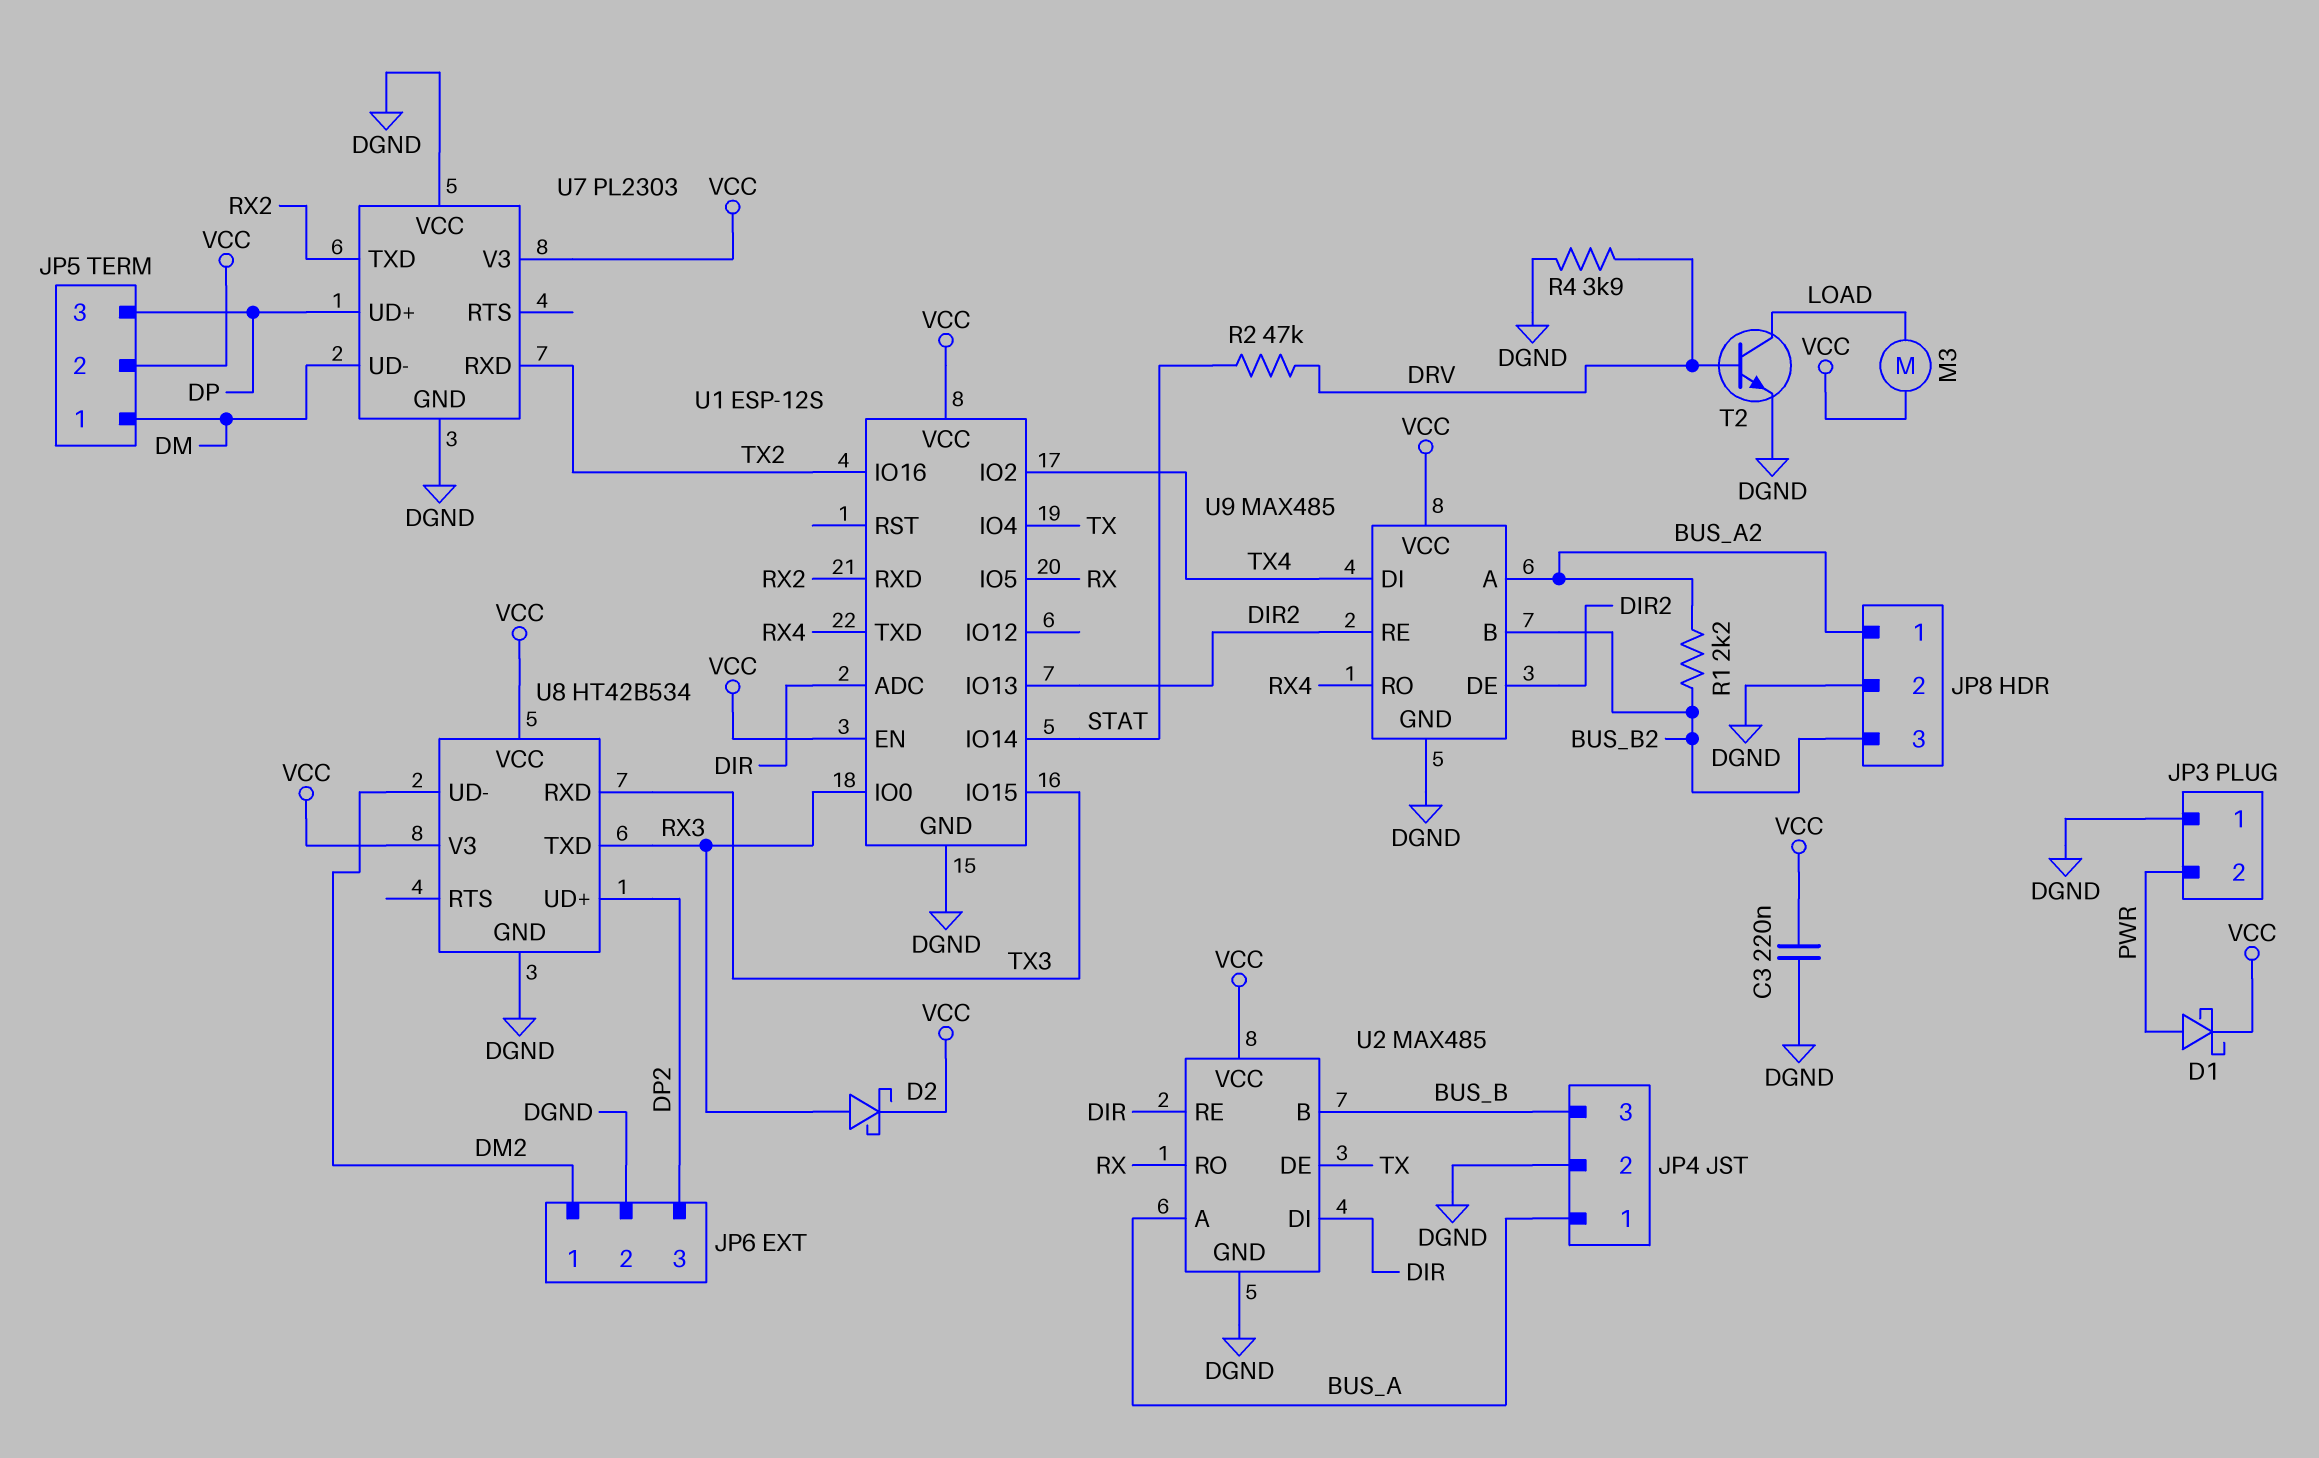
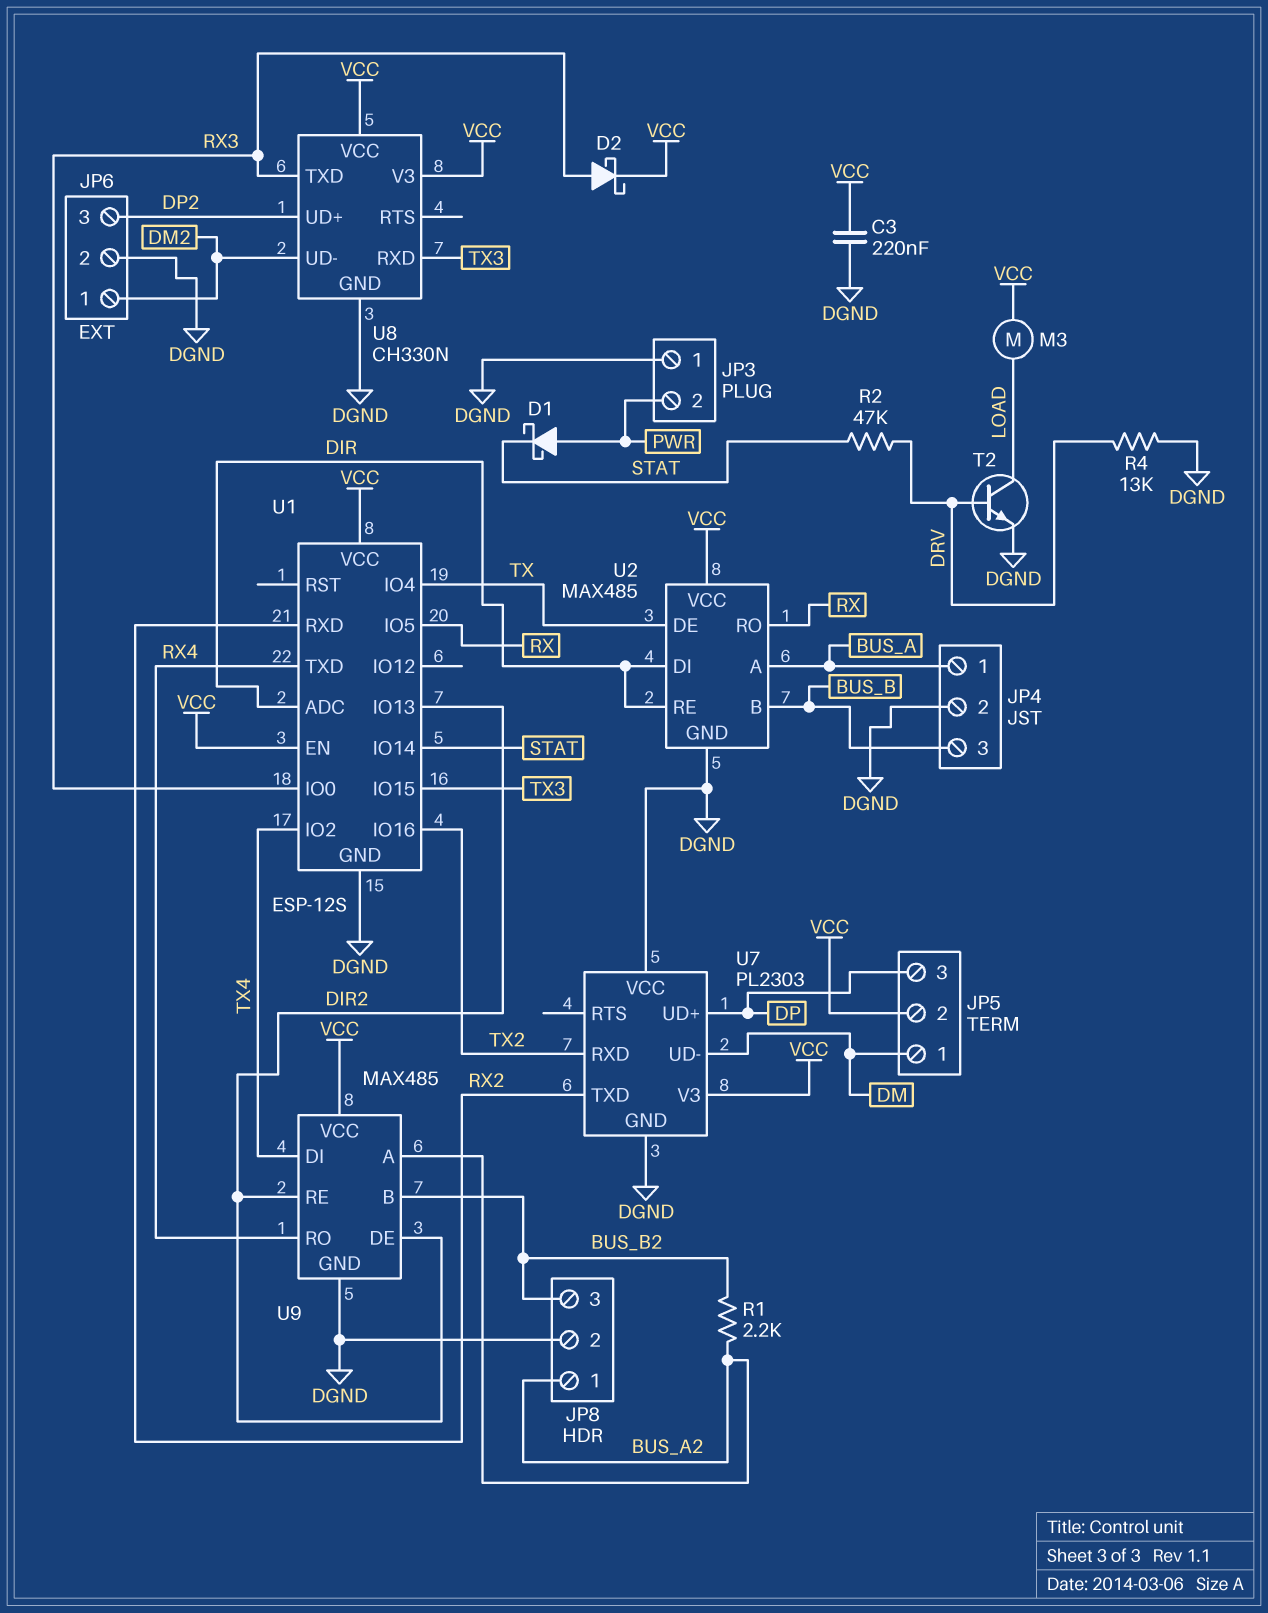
D1: schottky (A PWR, K VCC) -> schottky (A PWR, K STAT)
R4: 3.9k (DGND, DRV) -> 13k (DGND, DRV)
U8: HT42B534 -> CH330N

